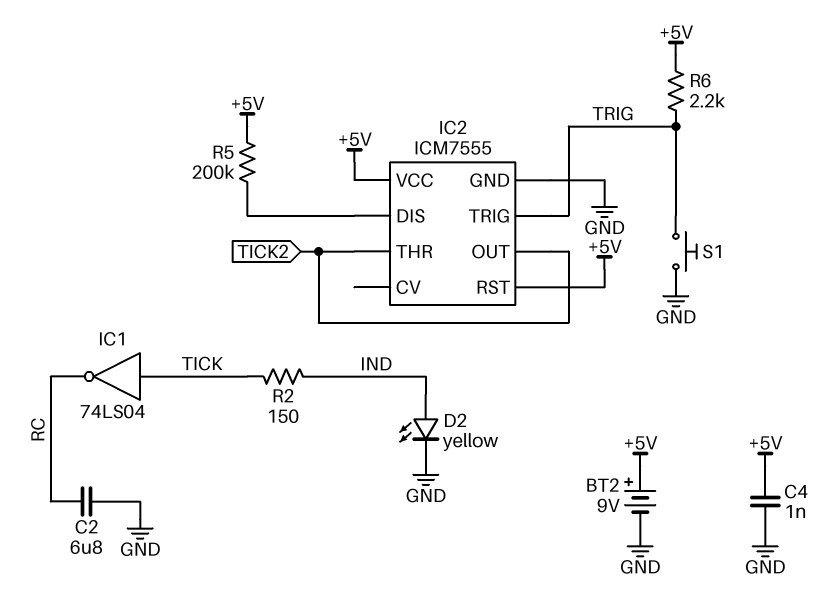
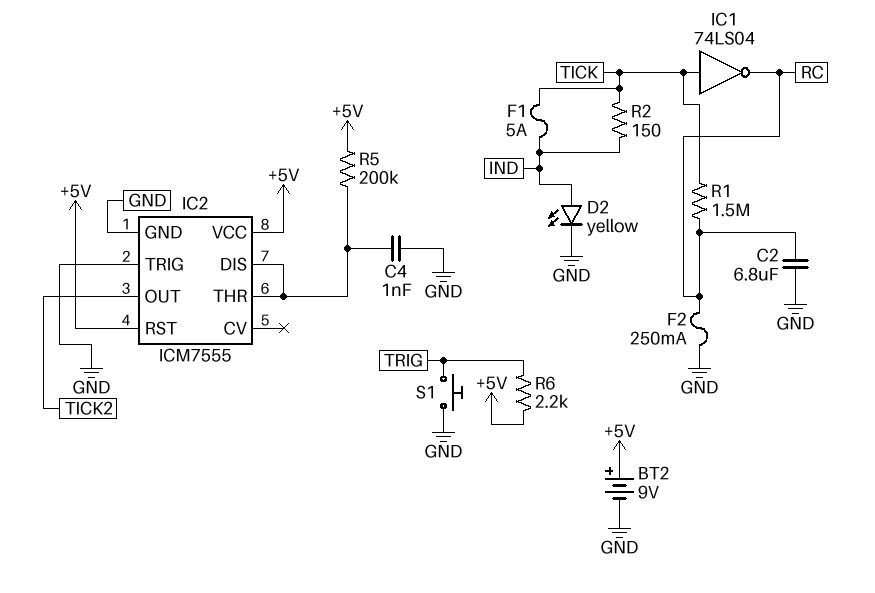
C4: 1nF (+5V, GND) -> 1nF (GND, IC2/DIS)
F1: none -> 5A (IND, TICK)
F2: none -> 250mA (GND, RC)
IC2 pin THR: TICK2 -> IC2/DIS
IC2 pin TRIG: TRIG -> GND
R1: none -> 1.5M (RC, TICK)

